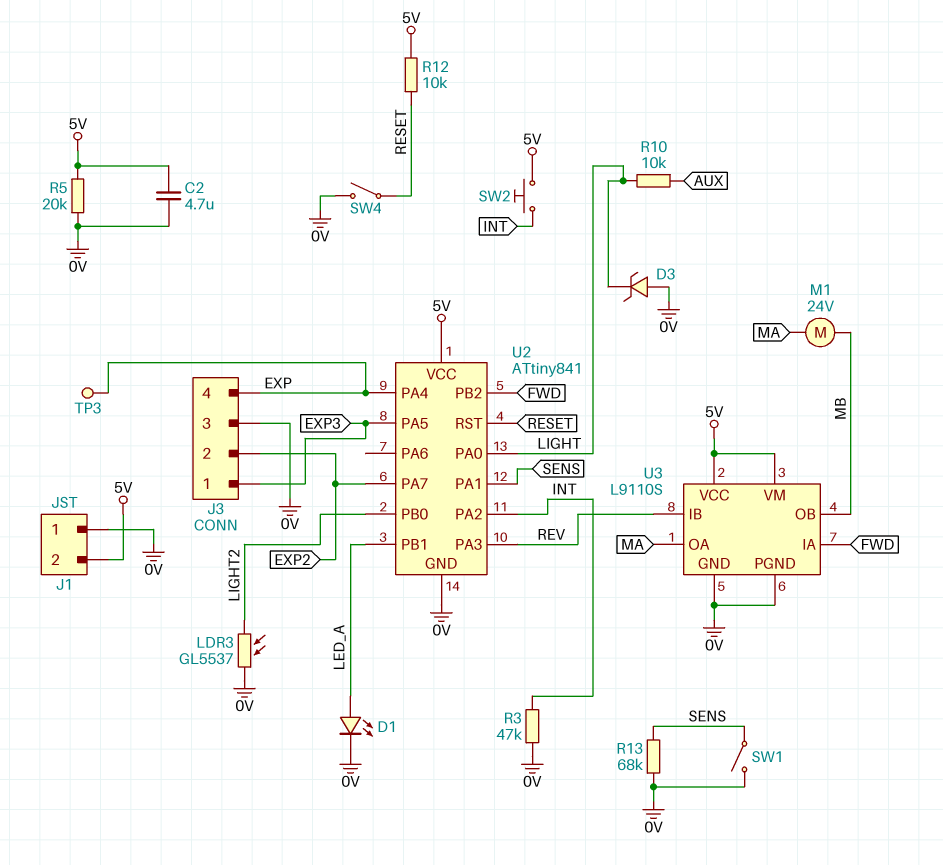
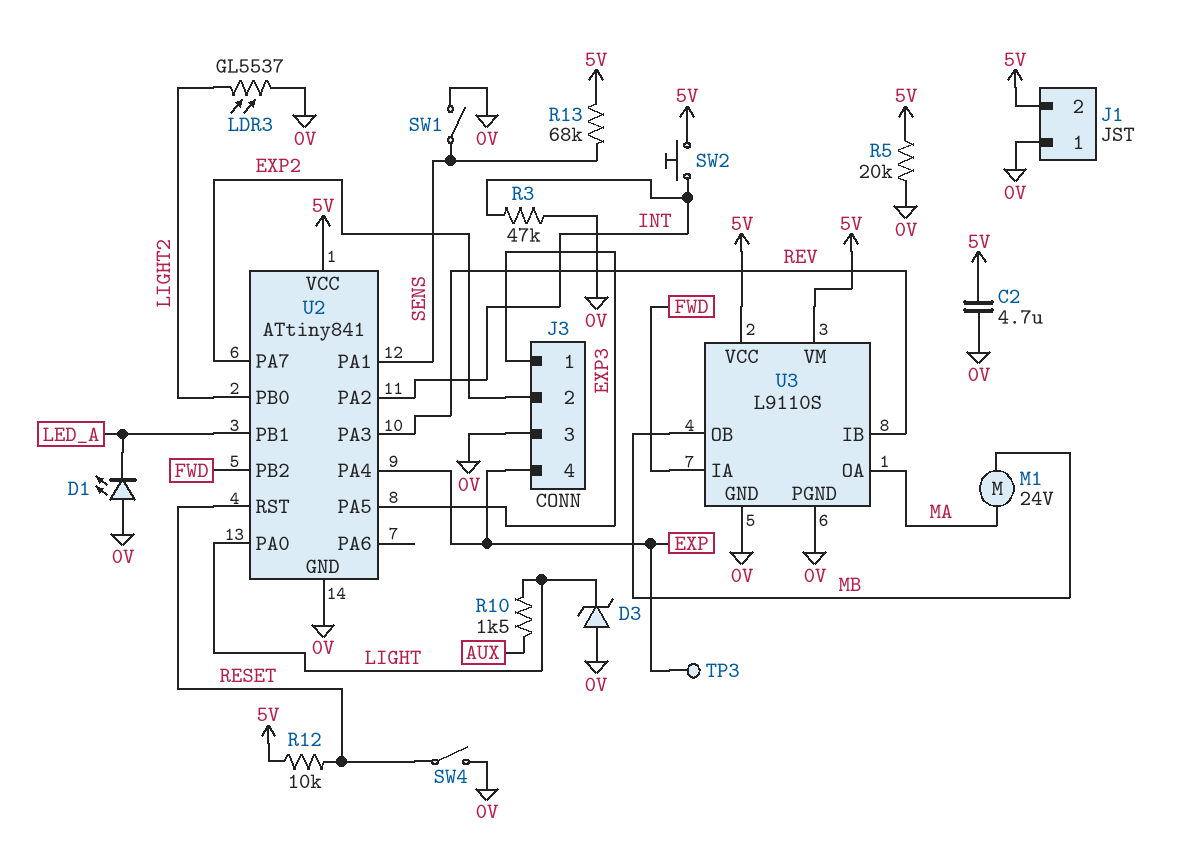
D1: LED (A LED_A, K 0V) -> LED (A 0V, K LED_A)
R10: 10k (AUX, LIGHT) -> 1.5k (AUX, LIGHT)
R13: 68k (0V, SENS) -> 68k (5V, SENS)

